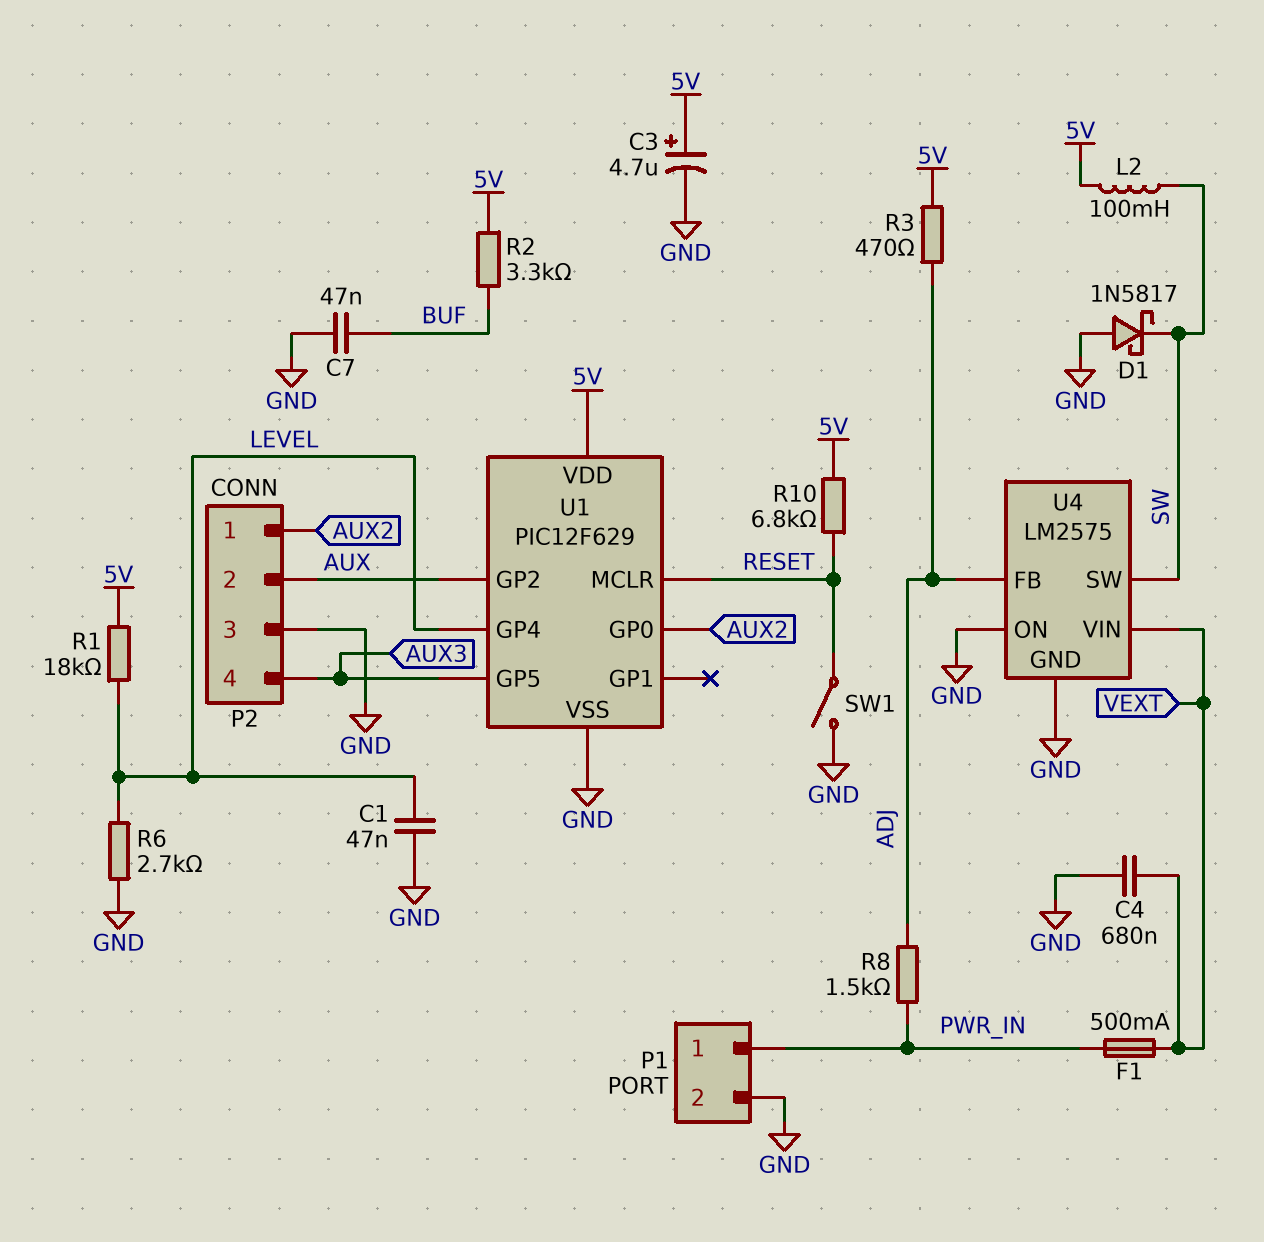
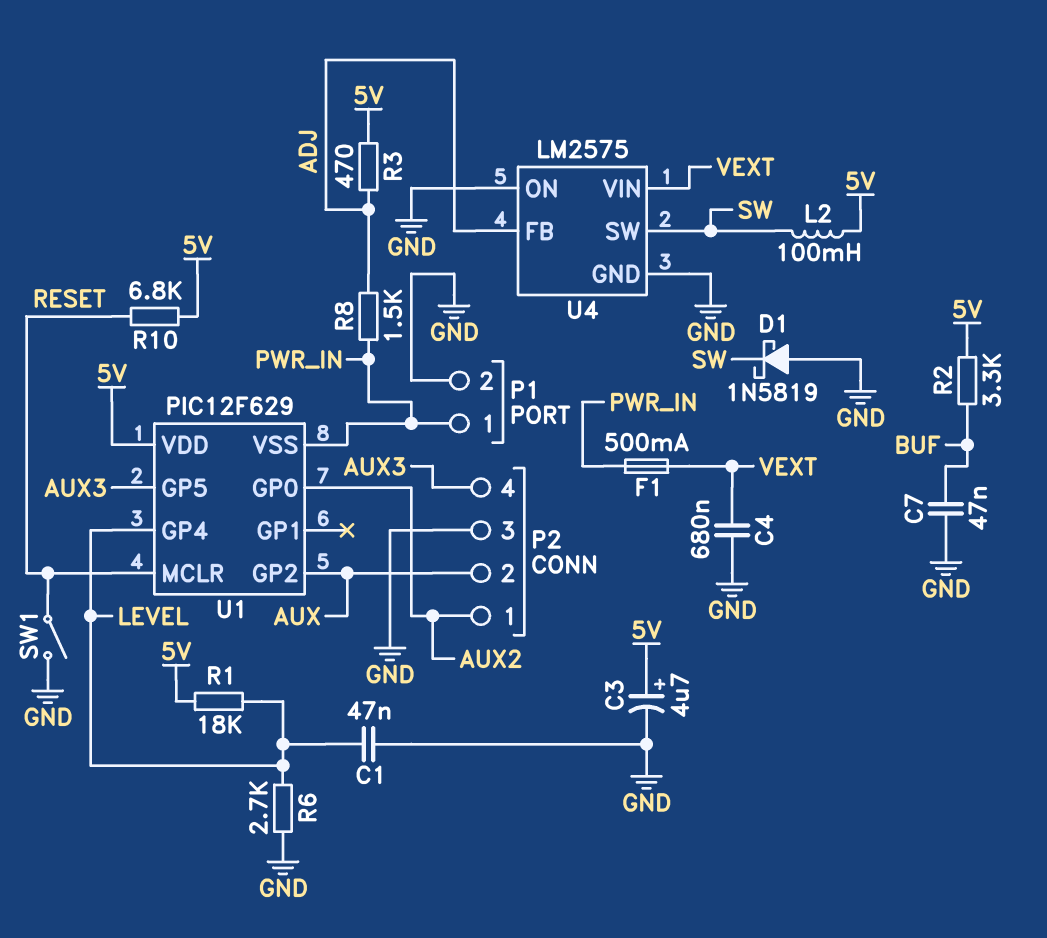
D1: schottky 1N5817 (A GND, K SW) -> schottky 1N5819 (A GND, K SW)
U1 pin VSS: GND -> PWR_IN

